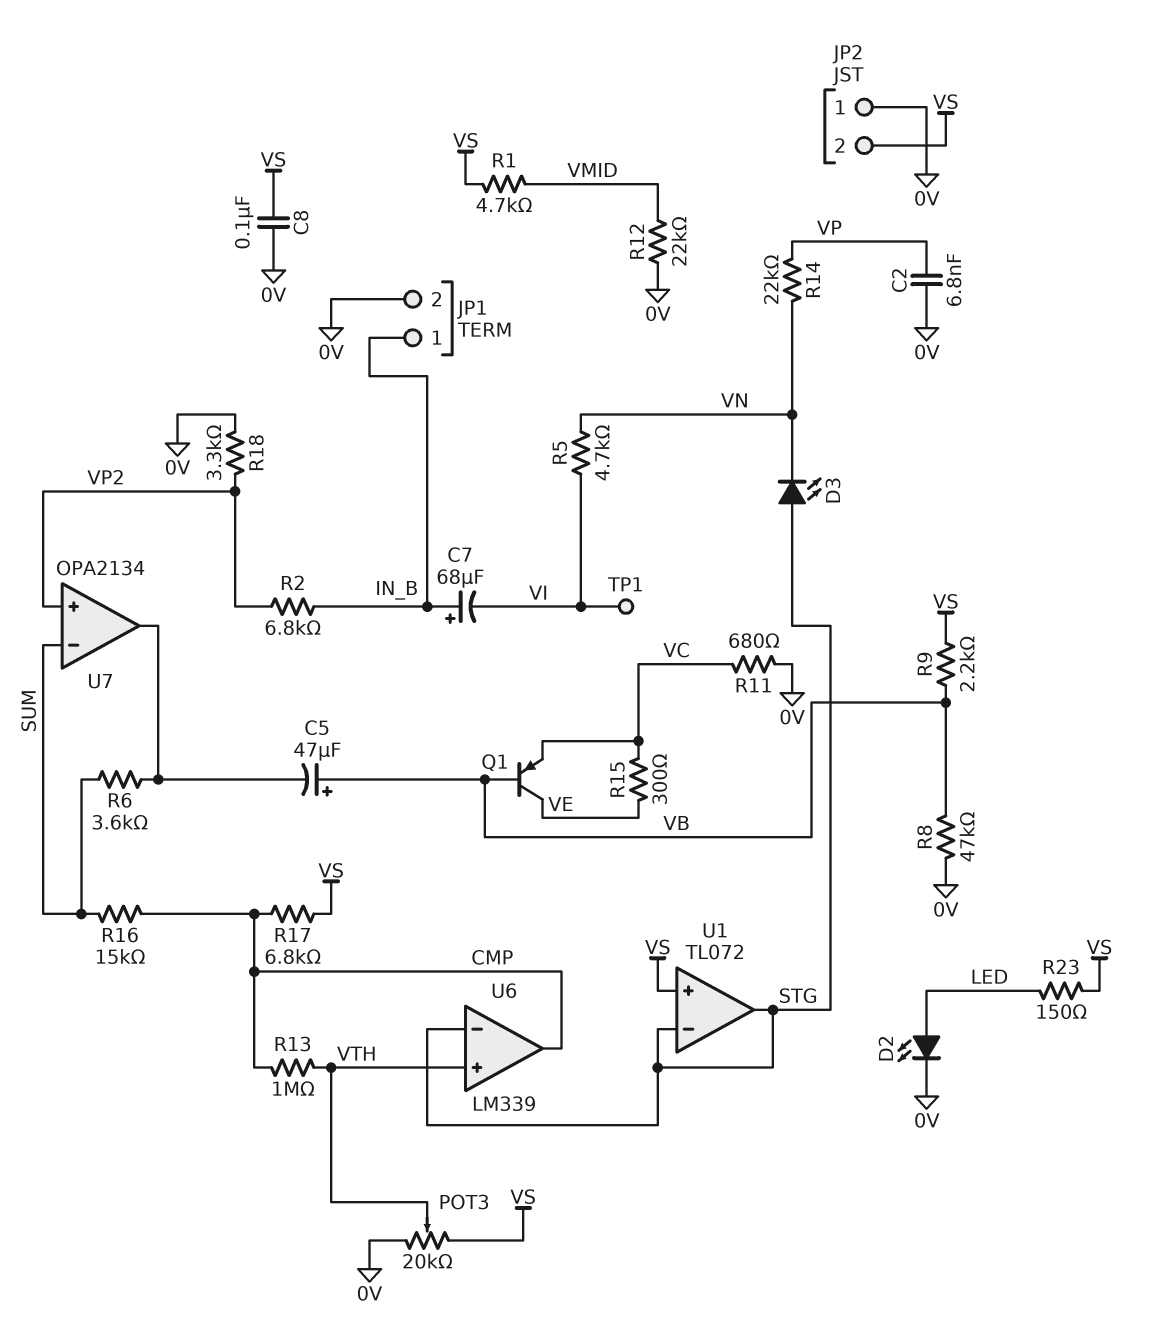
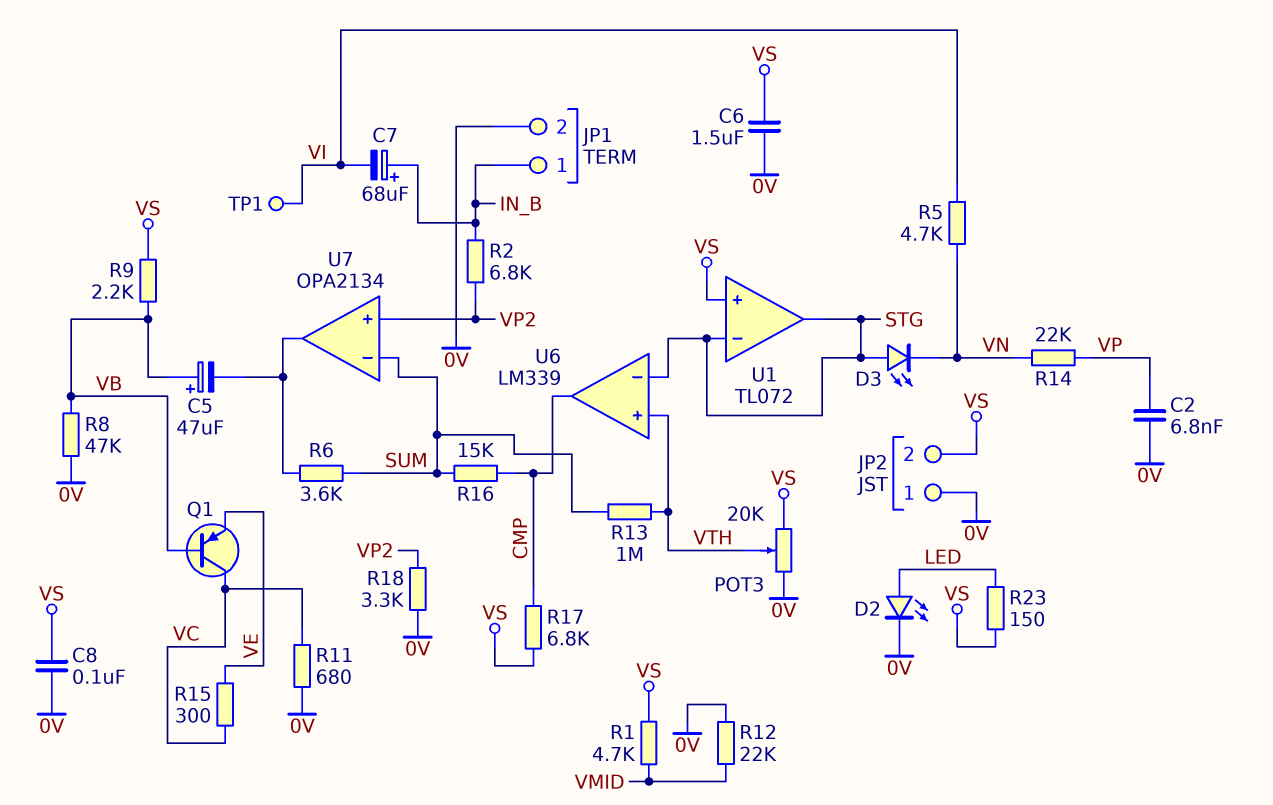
C6: none -> 1.5uF (0V, VS)
Q1: PNP (B VB, C VE, E VC) -> PNP (B VB, C VC, E VE)
R13: 1M (CMP, VTH) -> 1M (SUM, VTH)

